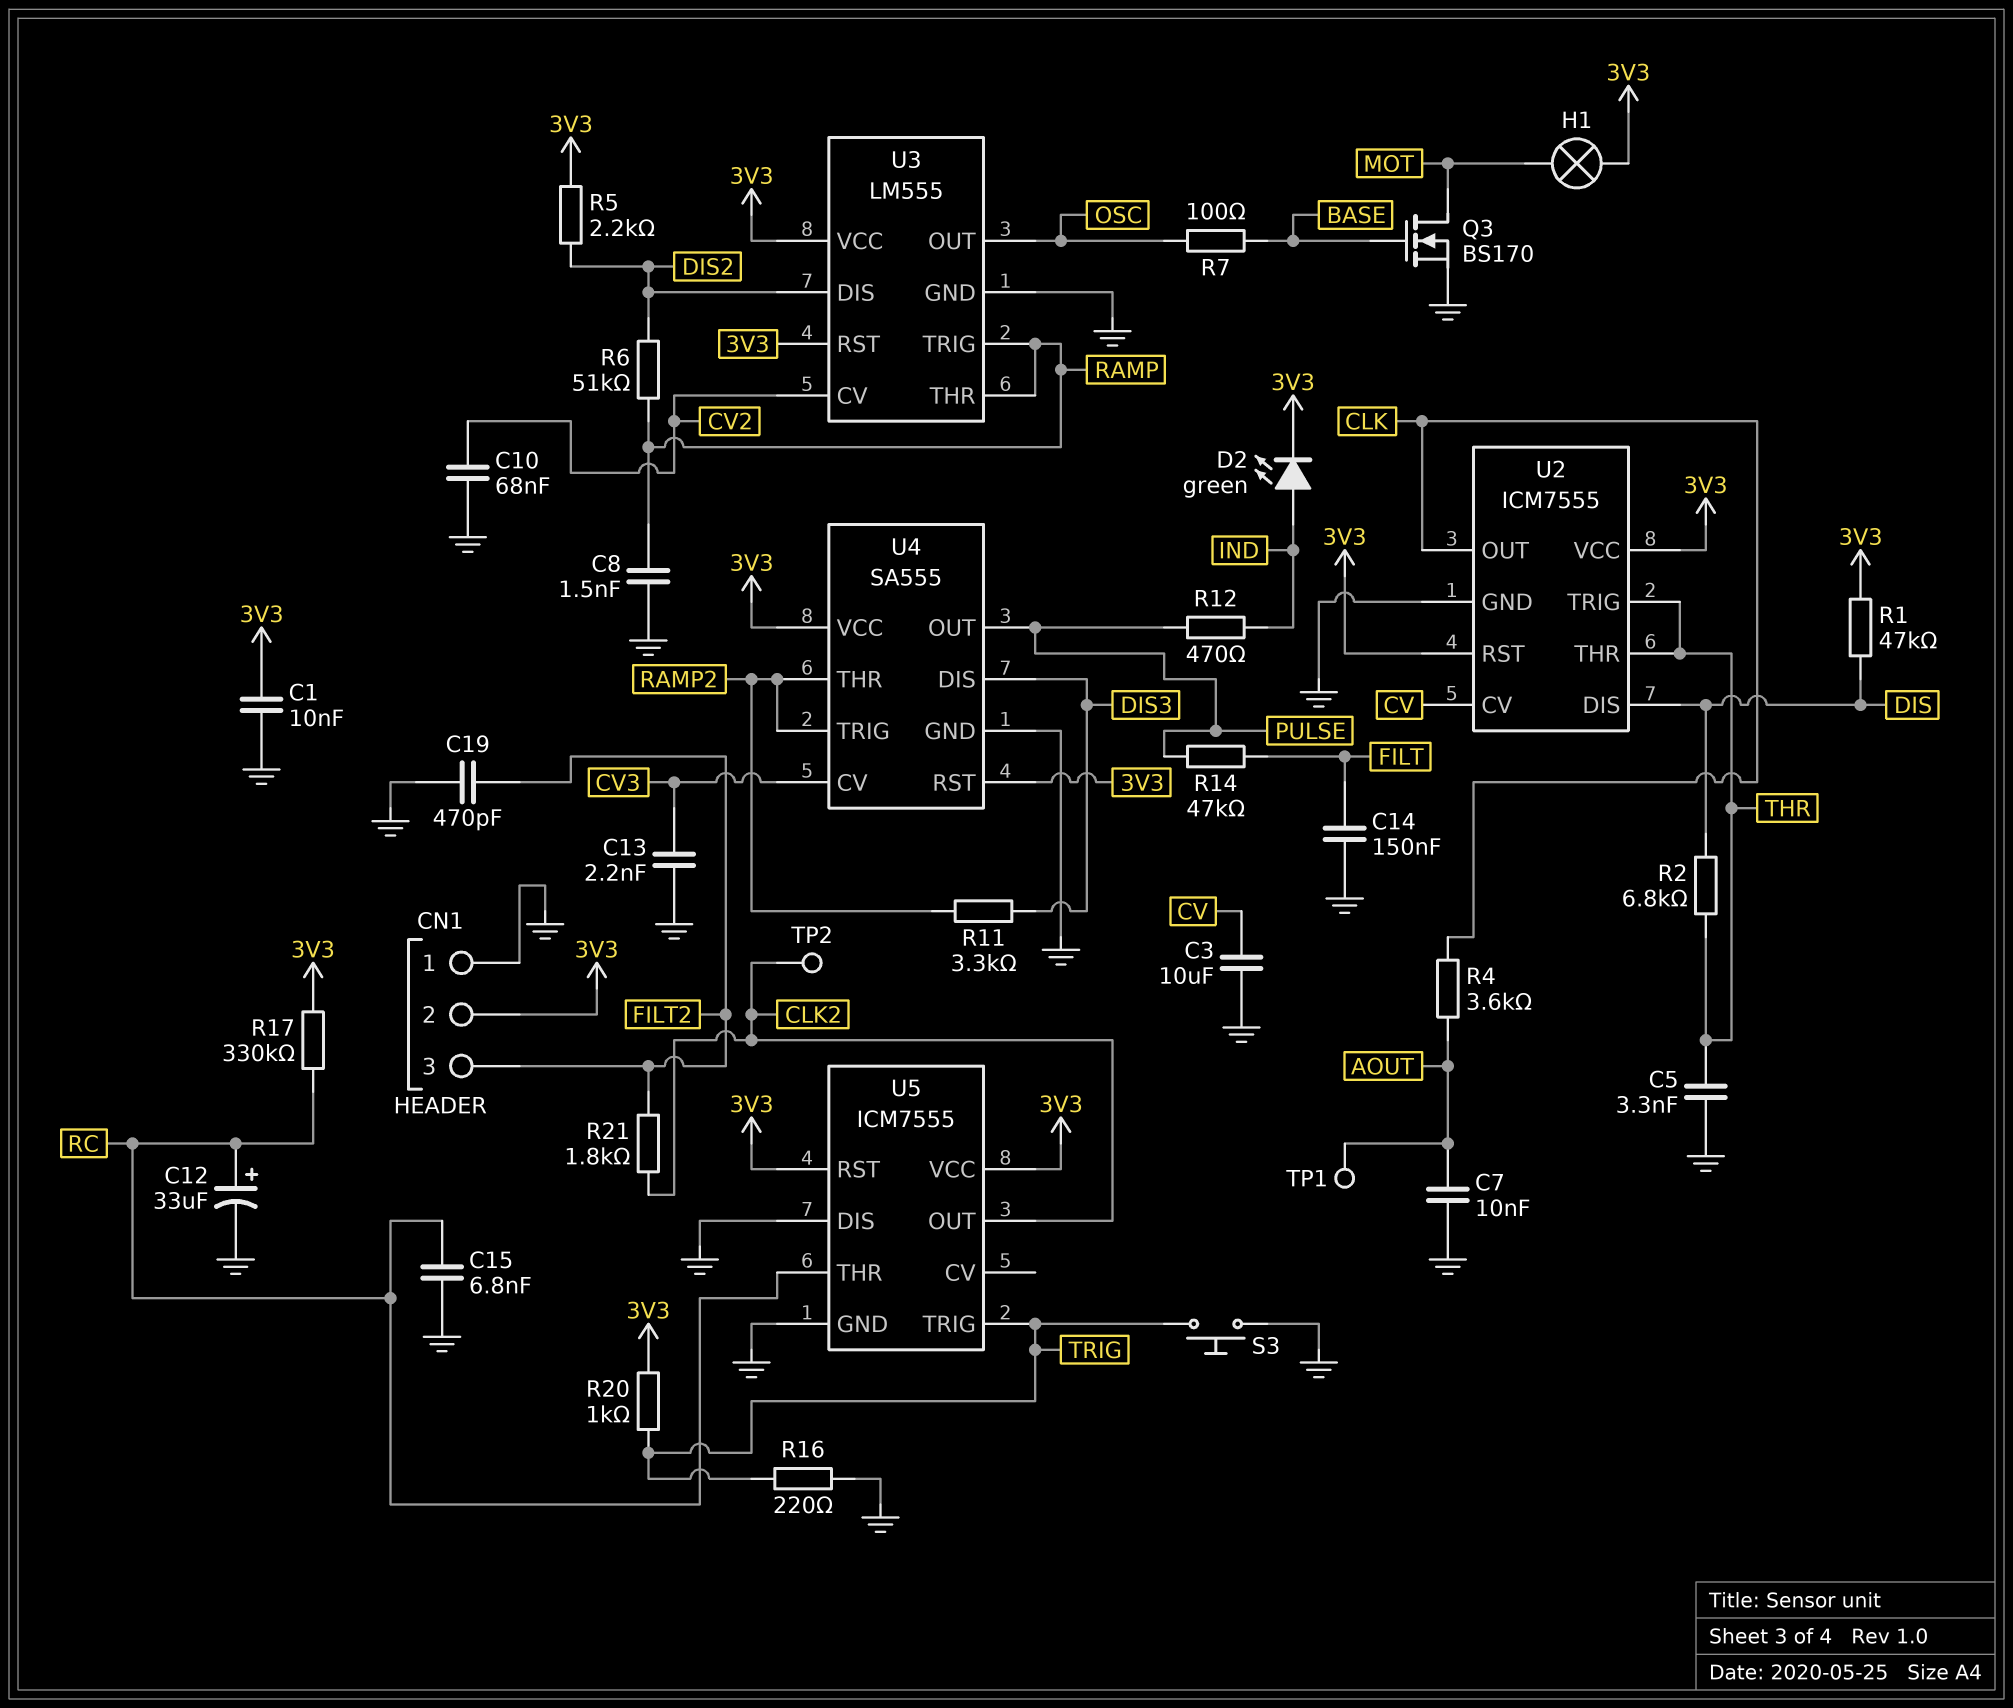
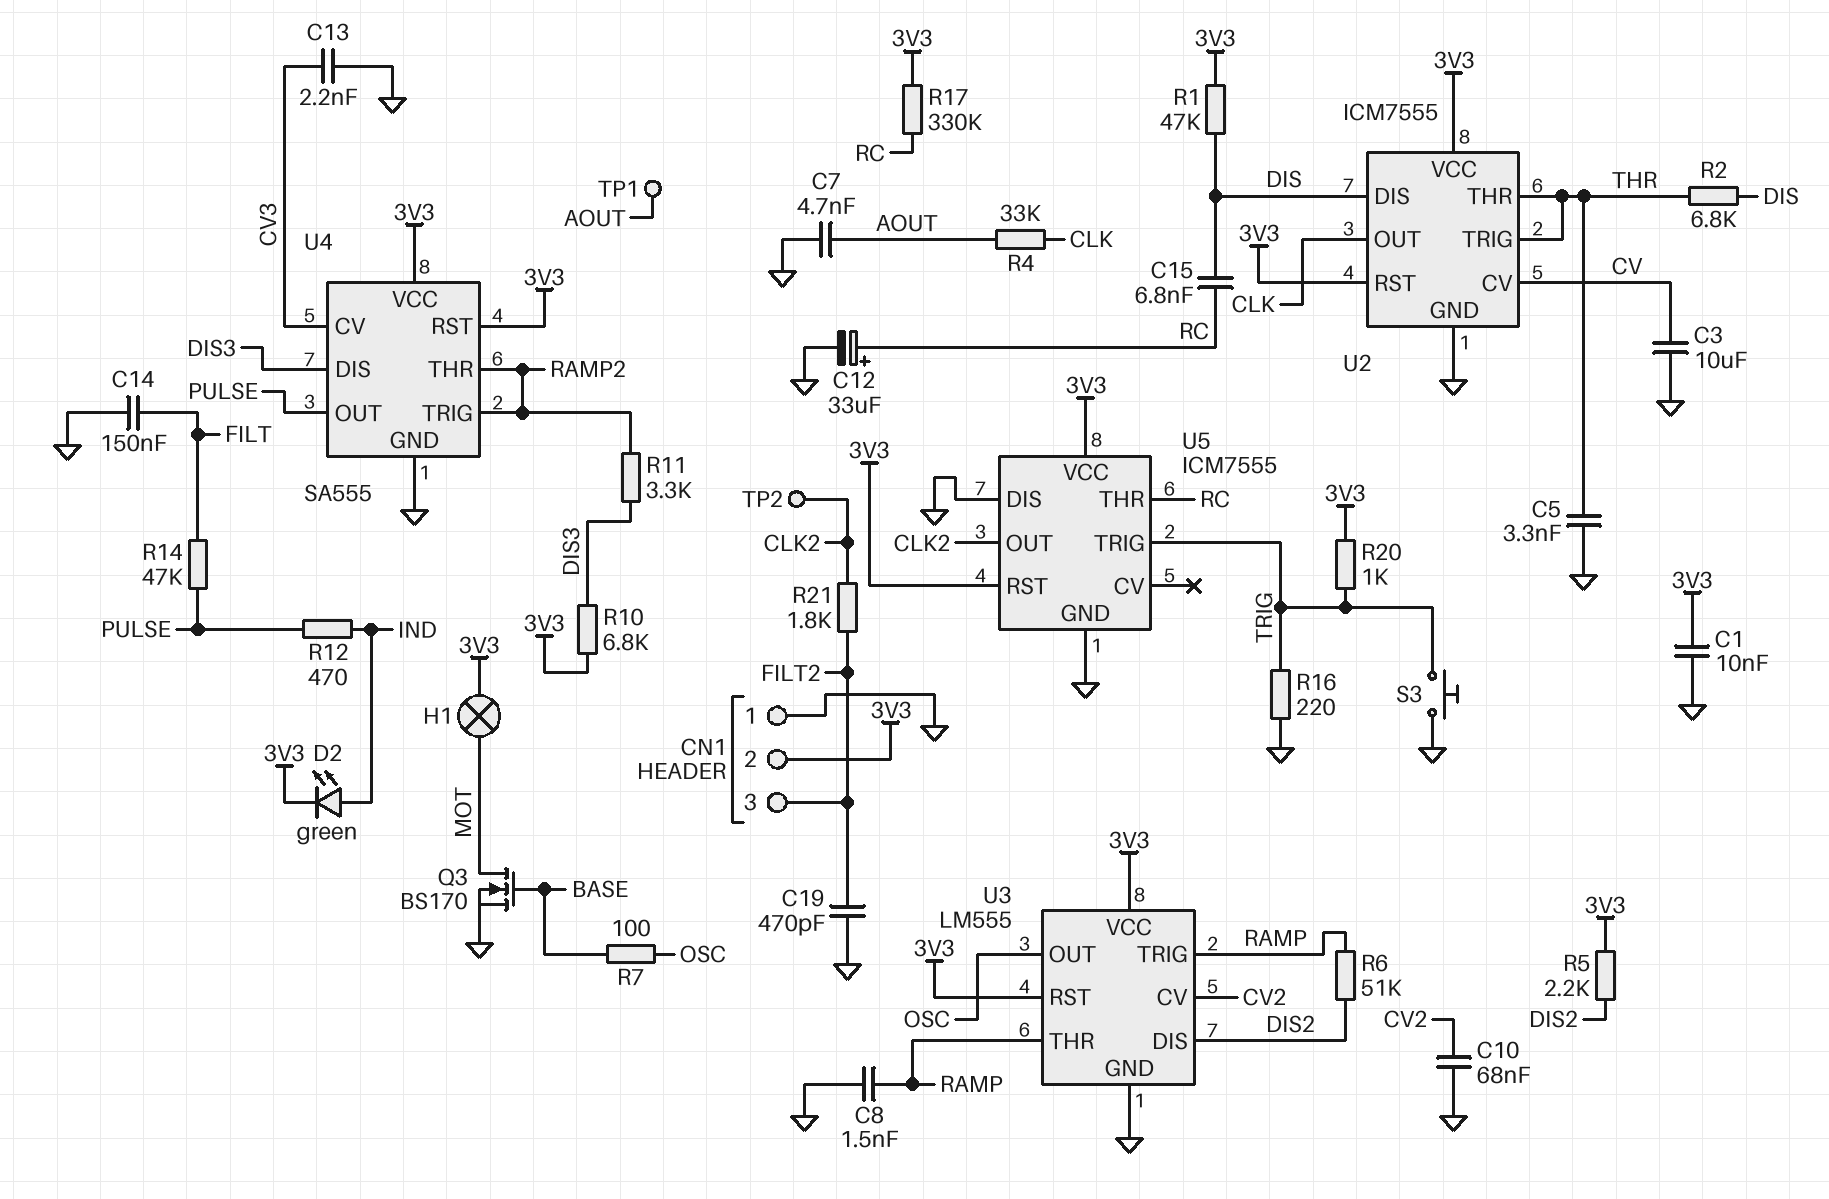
C7: 10nF (AOUT, GND) -> 4.7nF (AOUT, GND)
C15: 6.8nF (GND, RC) -> 6.8nF (DIS, RC)
R4: 3.6k (AOUT, CLK) -> 33k (AOUT, CLK)
R10: none -> 6.8k (3V3, DIS3)

